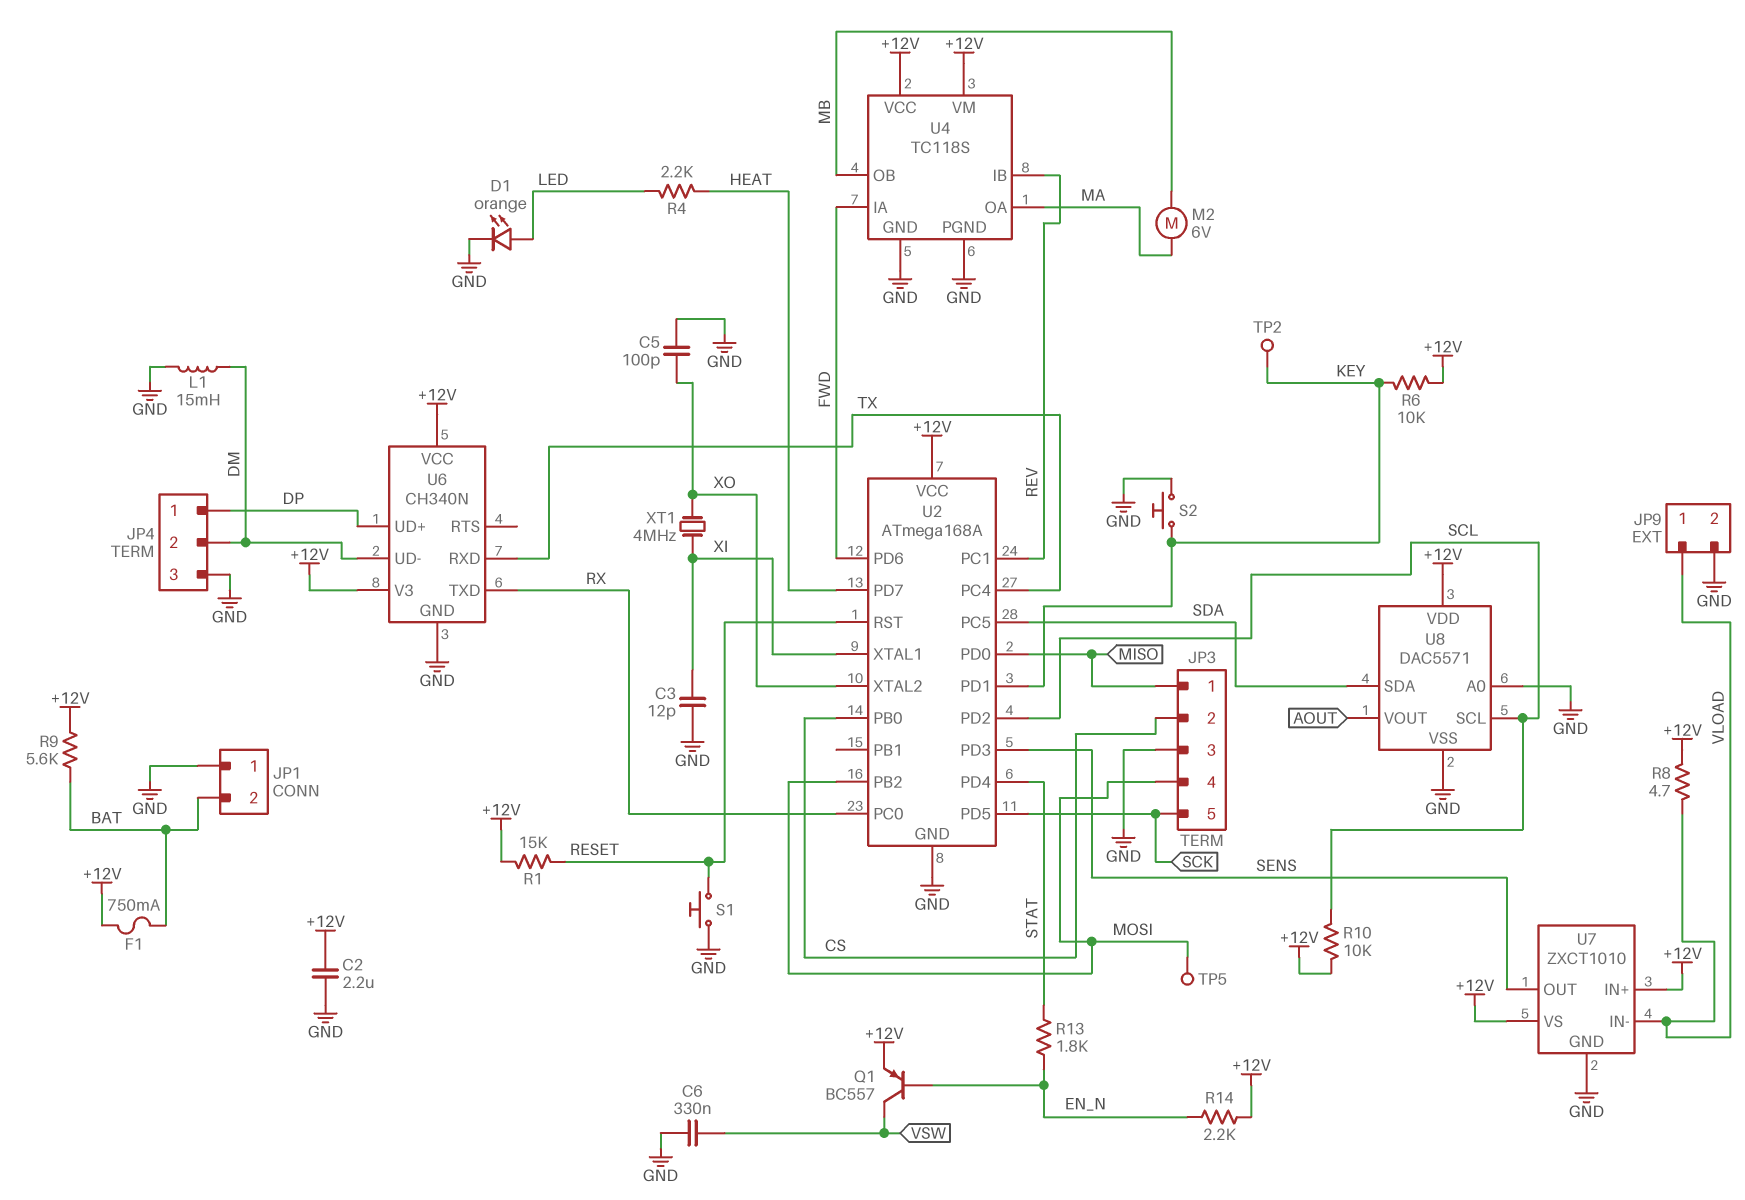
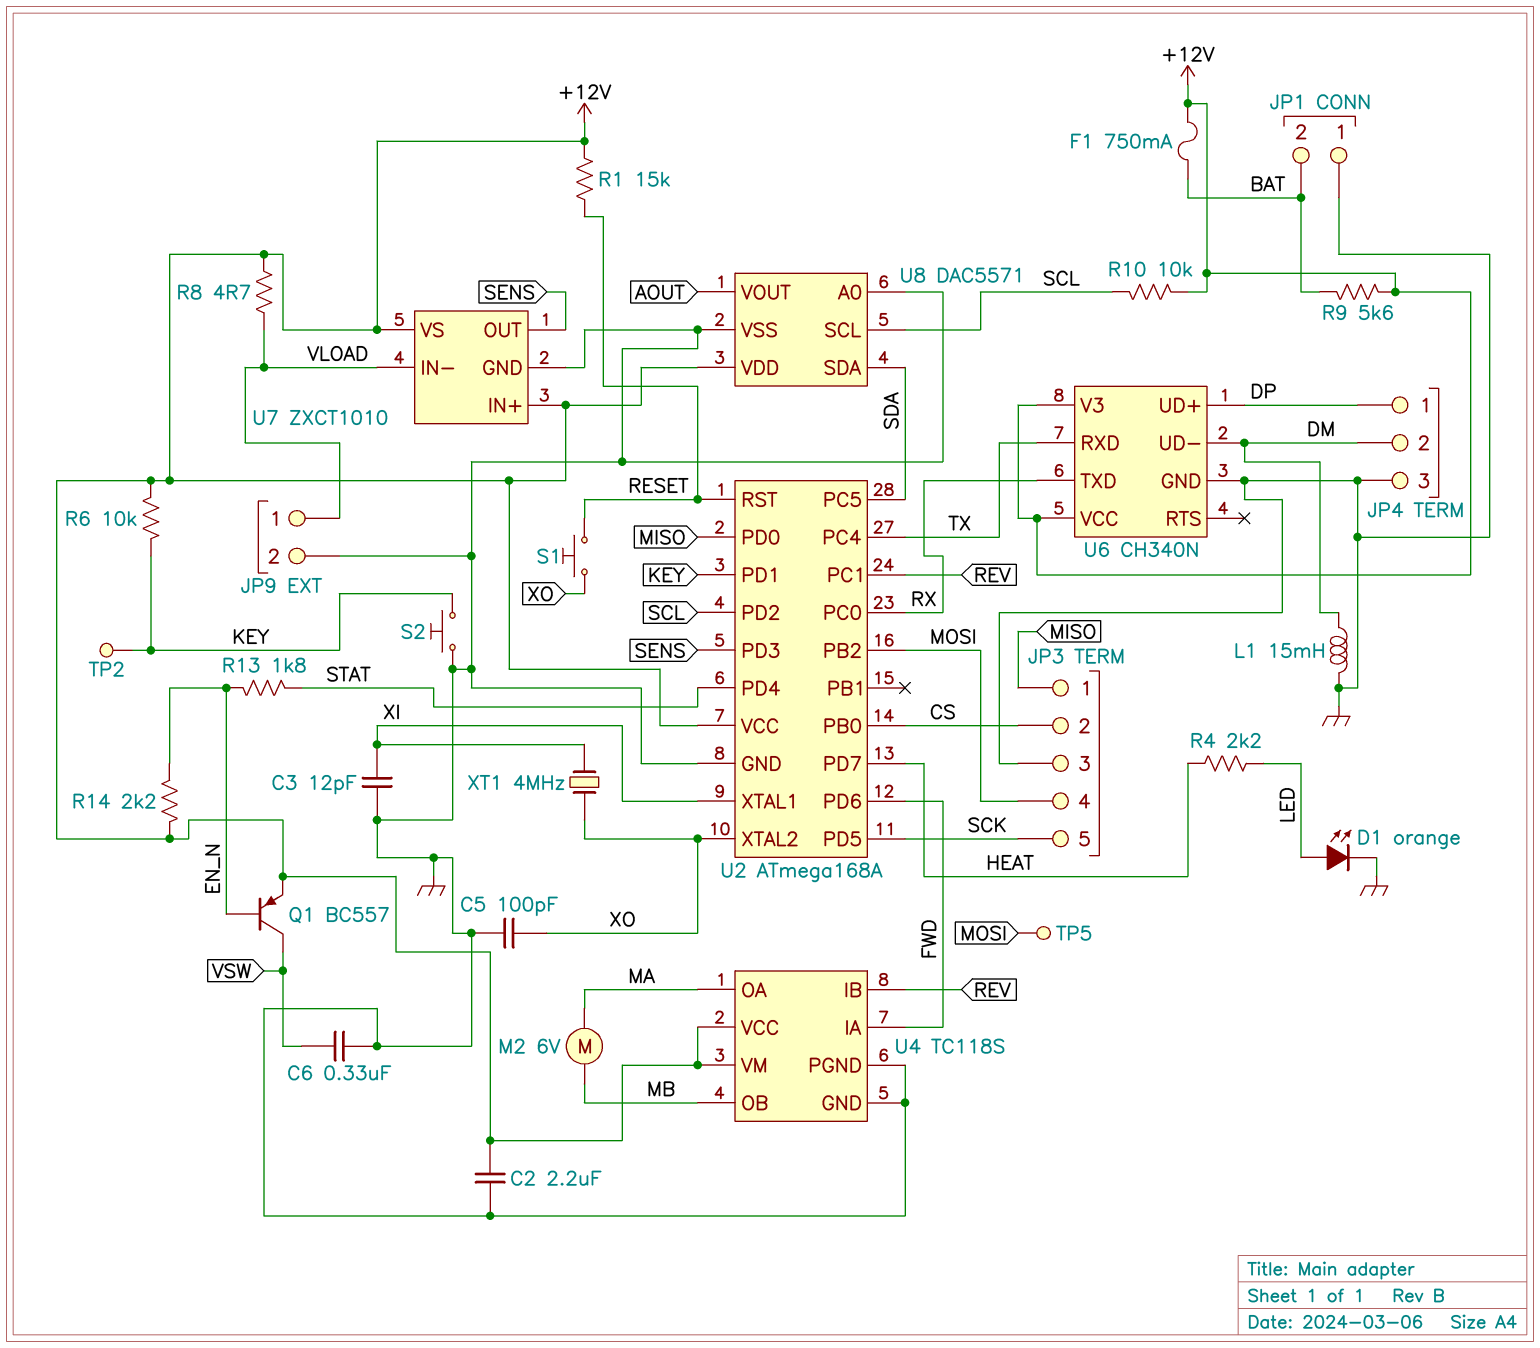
S1: button (GND, RESET) -> button (RESET, XO)

